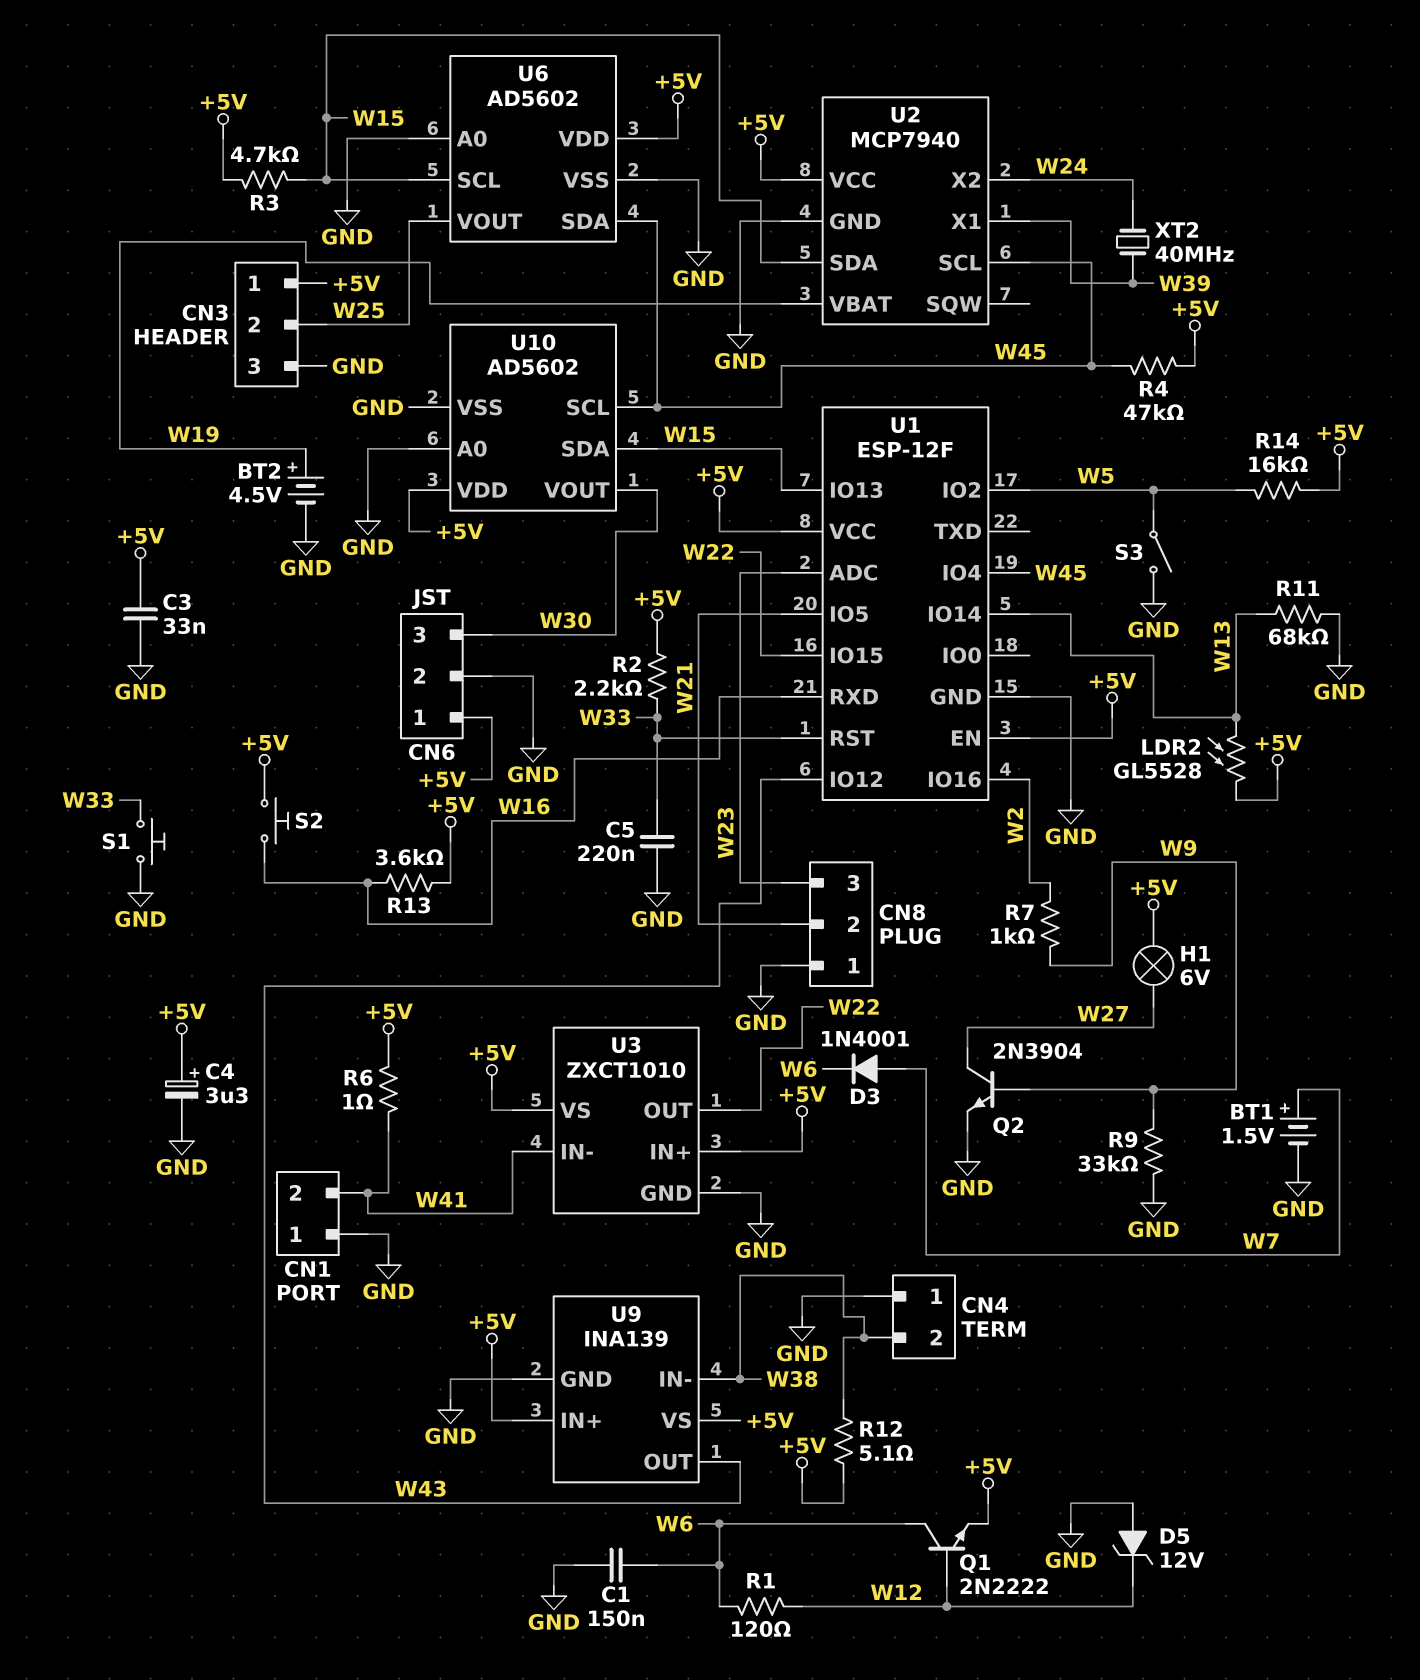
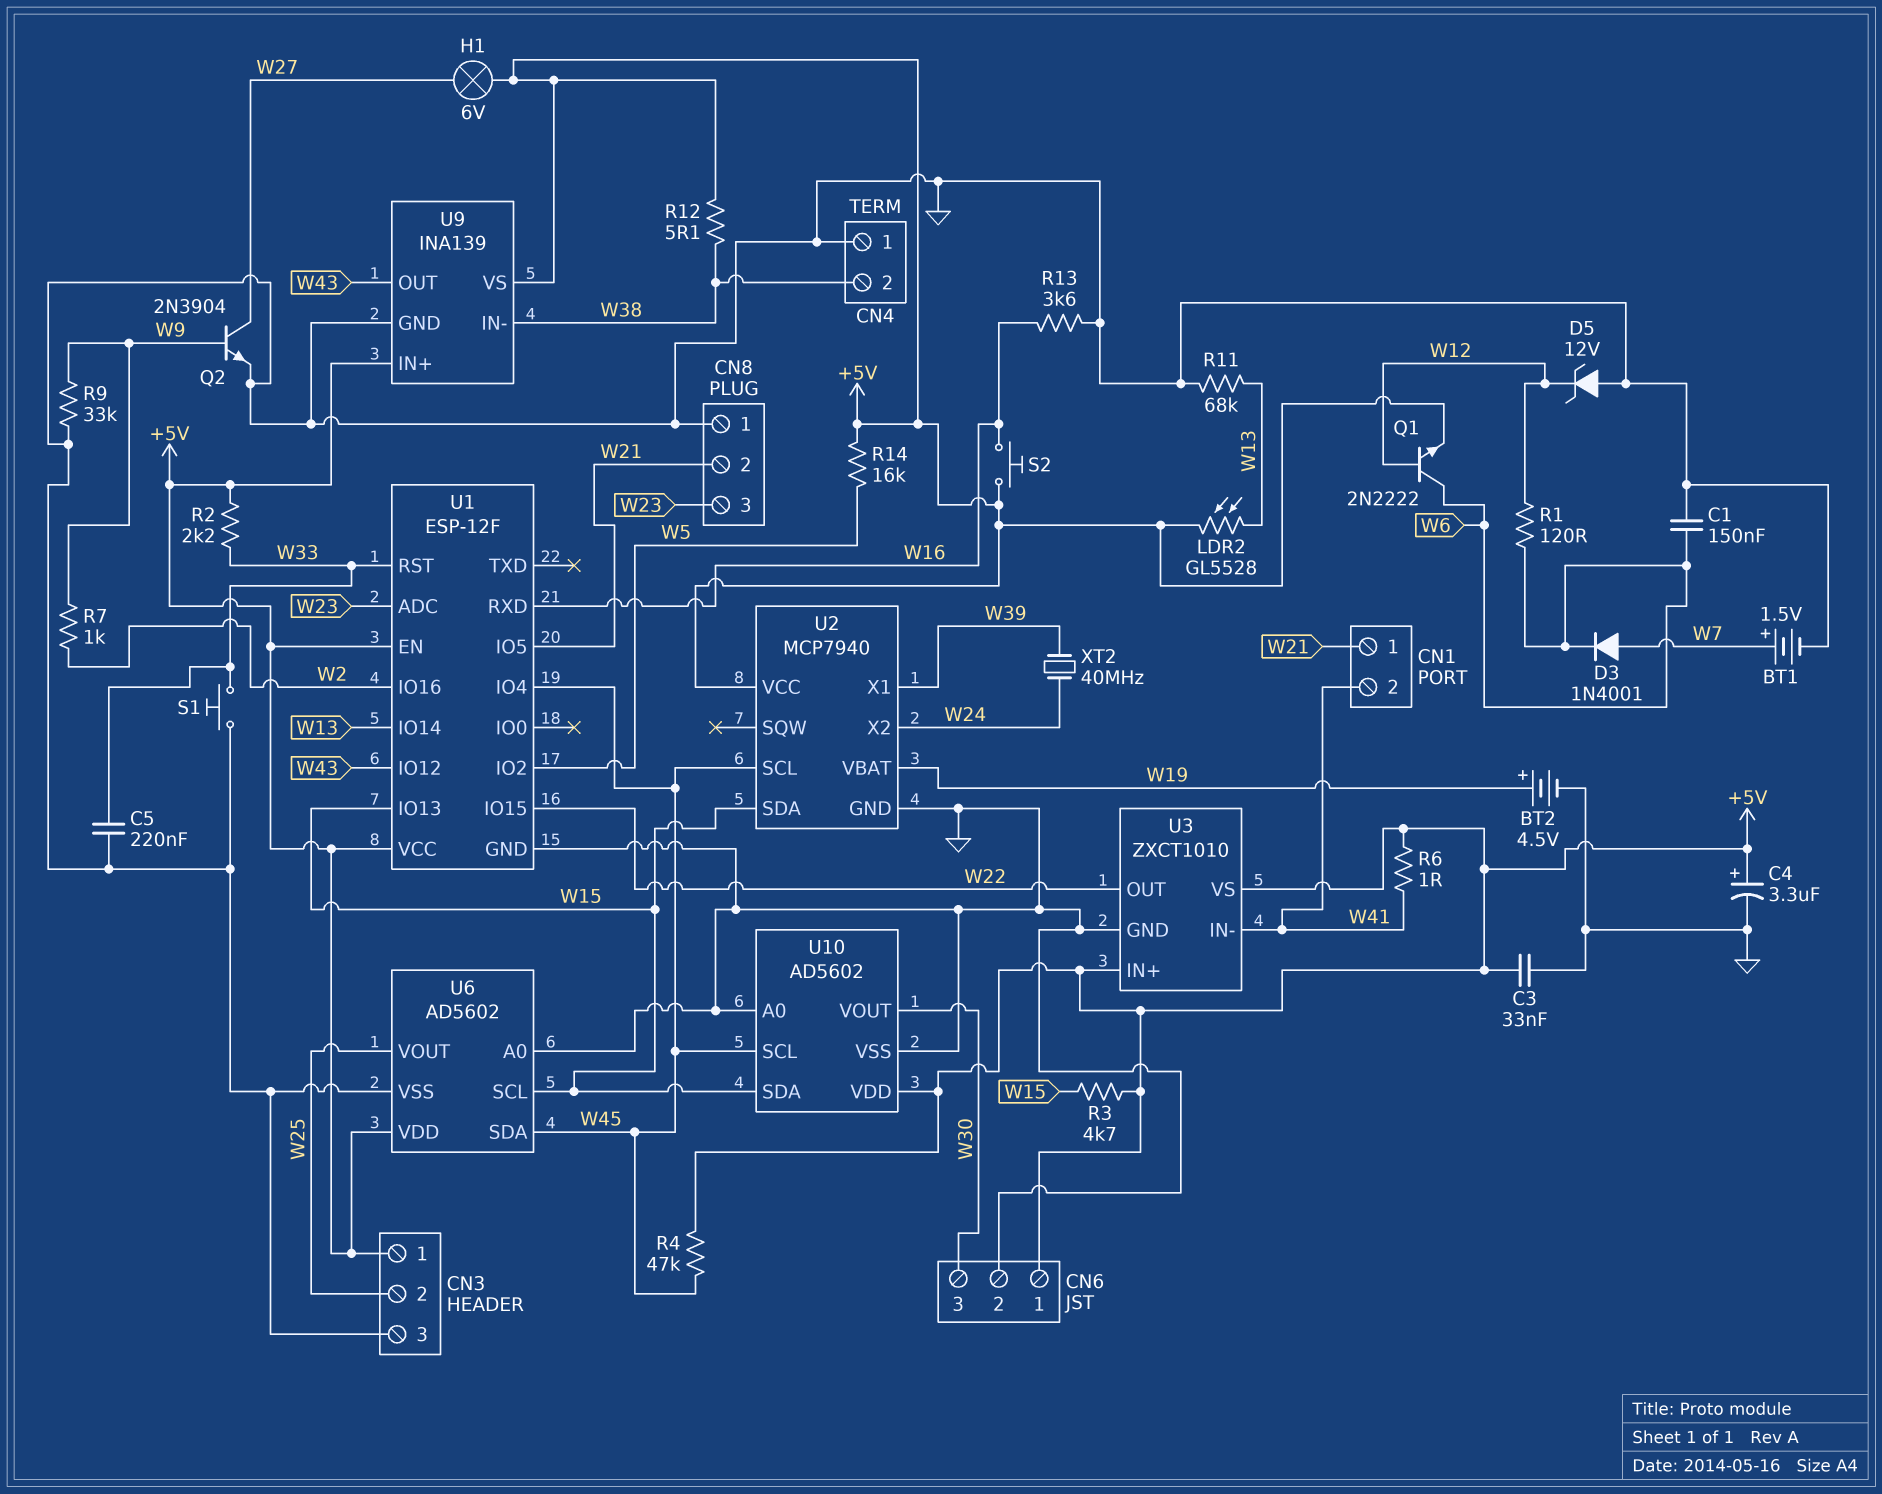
CN1 pin 1: GND -> W21
R13: 3.6k (+5V, W16) -> 3.6k (GND, W16)
S3: switch (GND, W5) -> none

